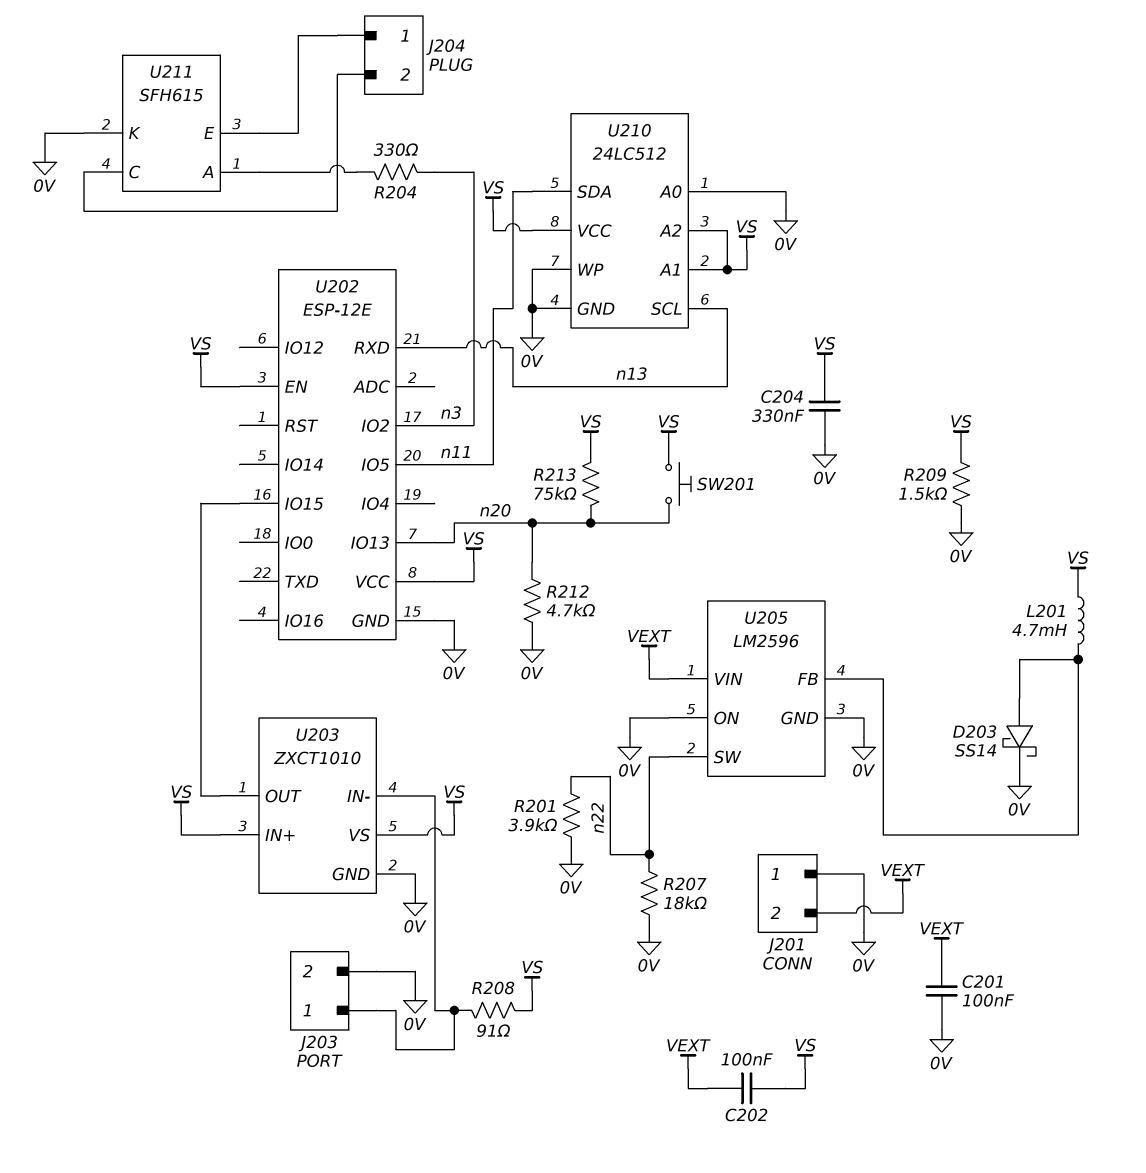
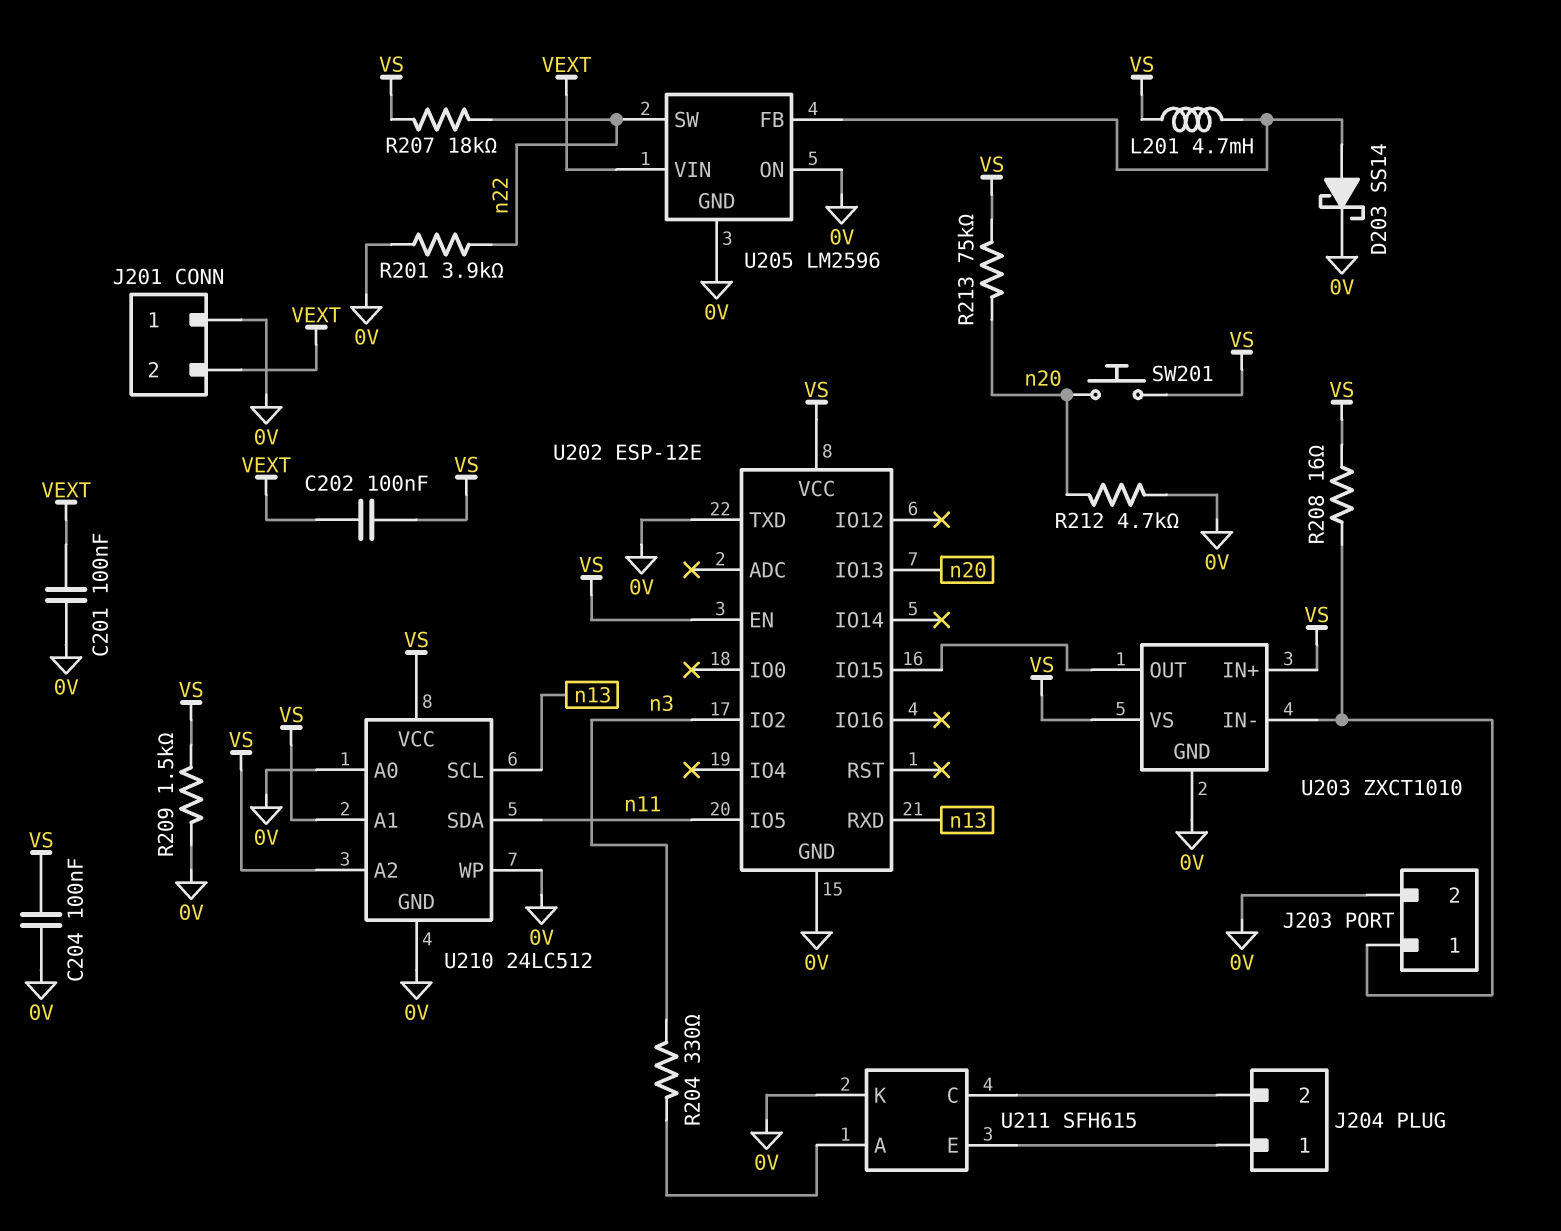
C204: 330nF (0V, VS) -> 100nF (0V, VS)
R207: 18k (0V, n22) -> 18k (VS, n22)
R208: 91 (J203/1, VS) -> 16 (J203/1, VS)
U202 pin TXD: none -> 0V

